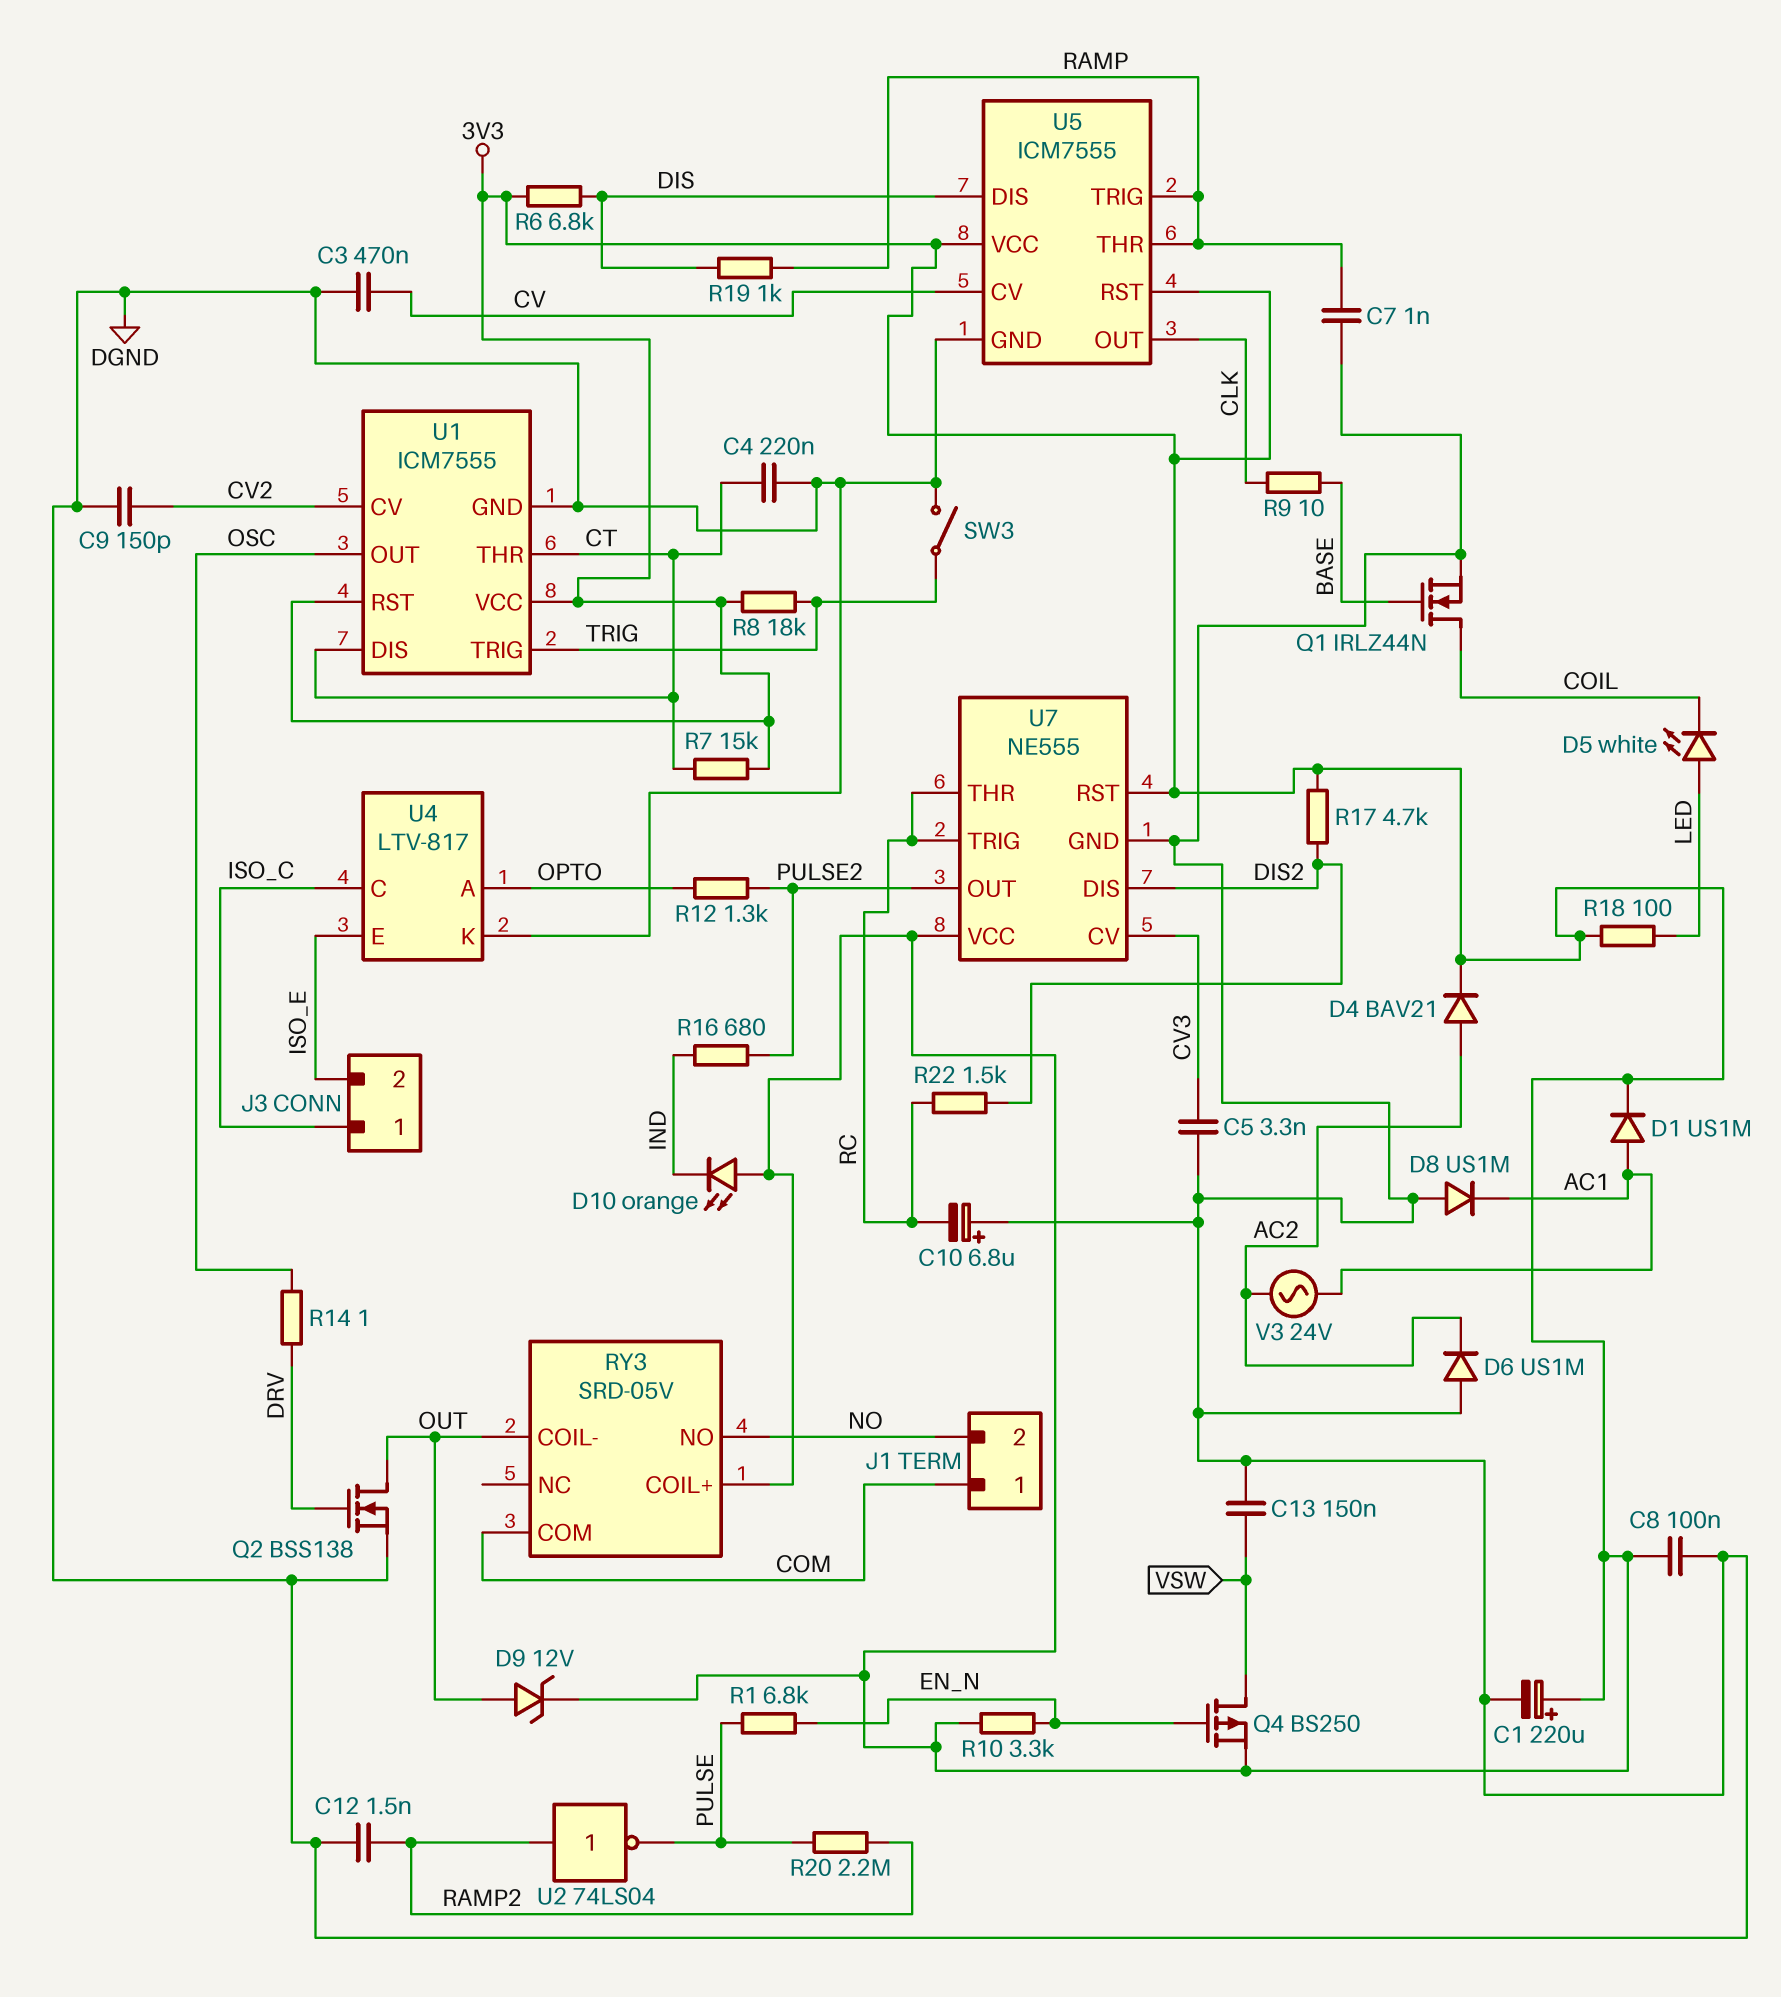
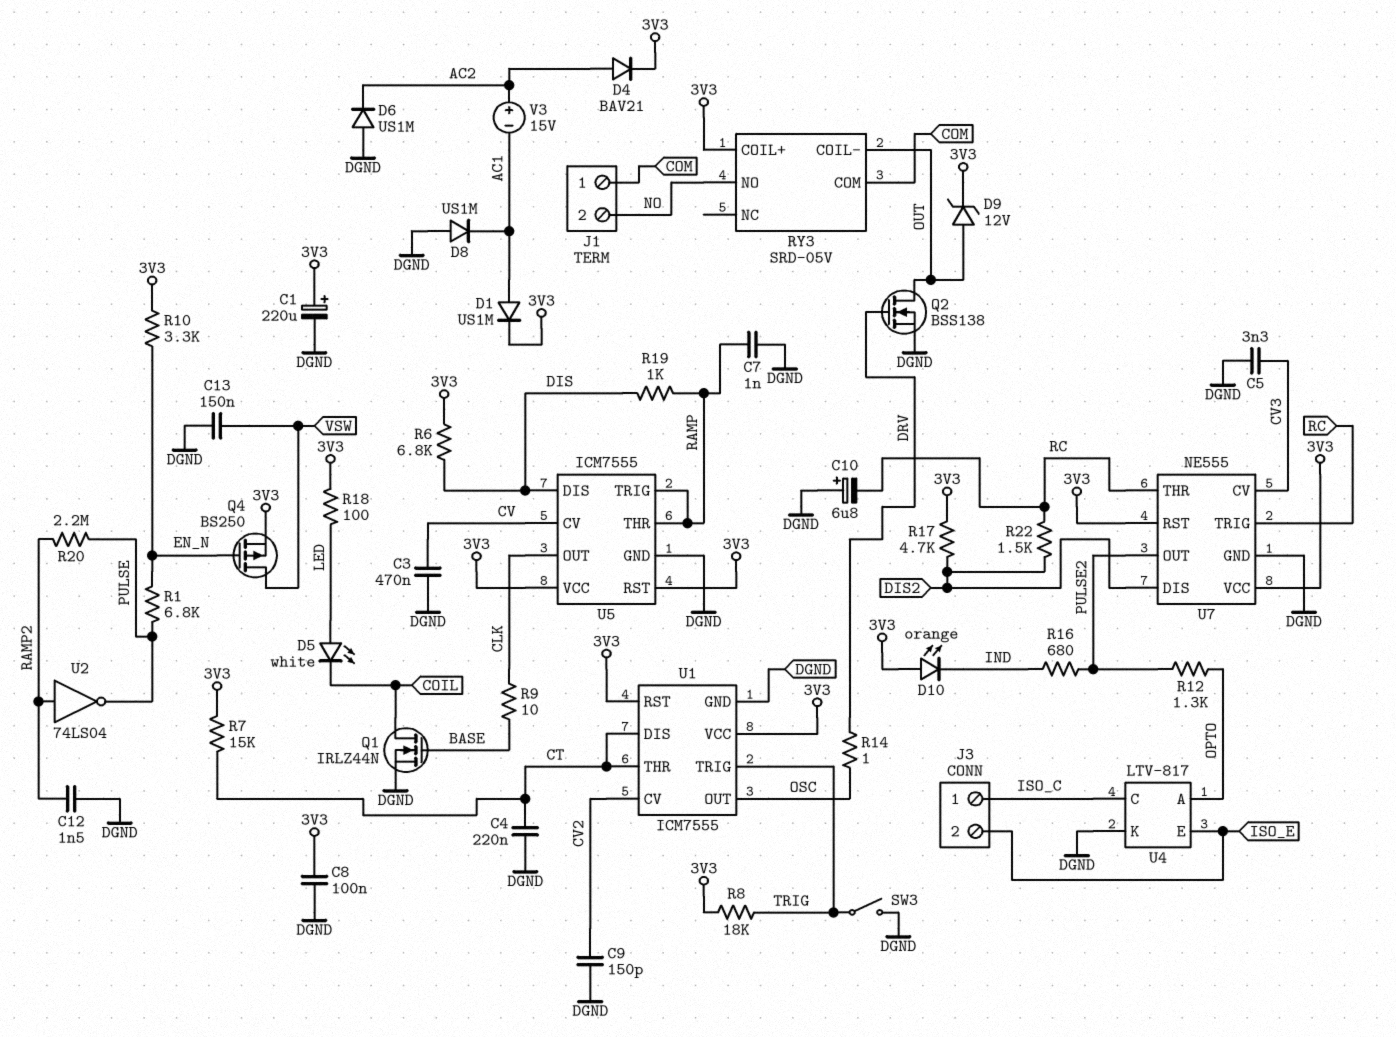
V3: AC 24V (AC1, AC2) -> 15V (plus AC2, minus AC1)

